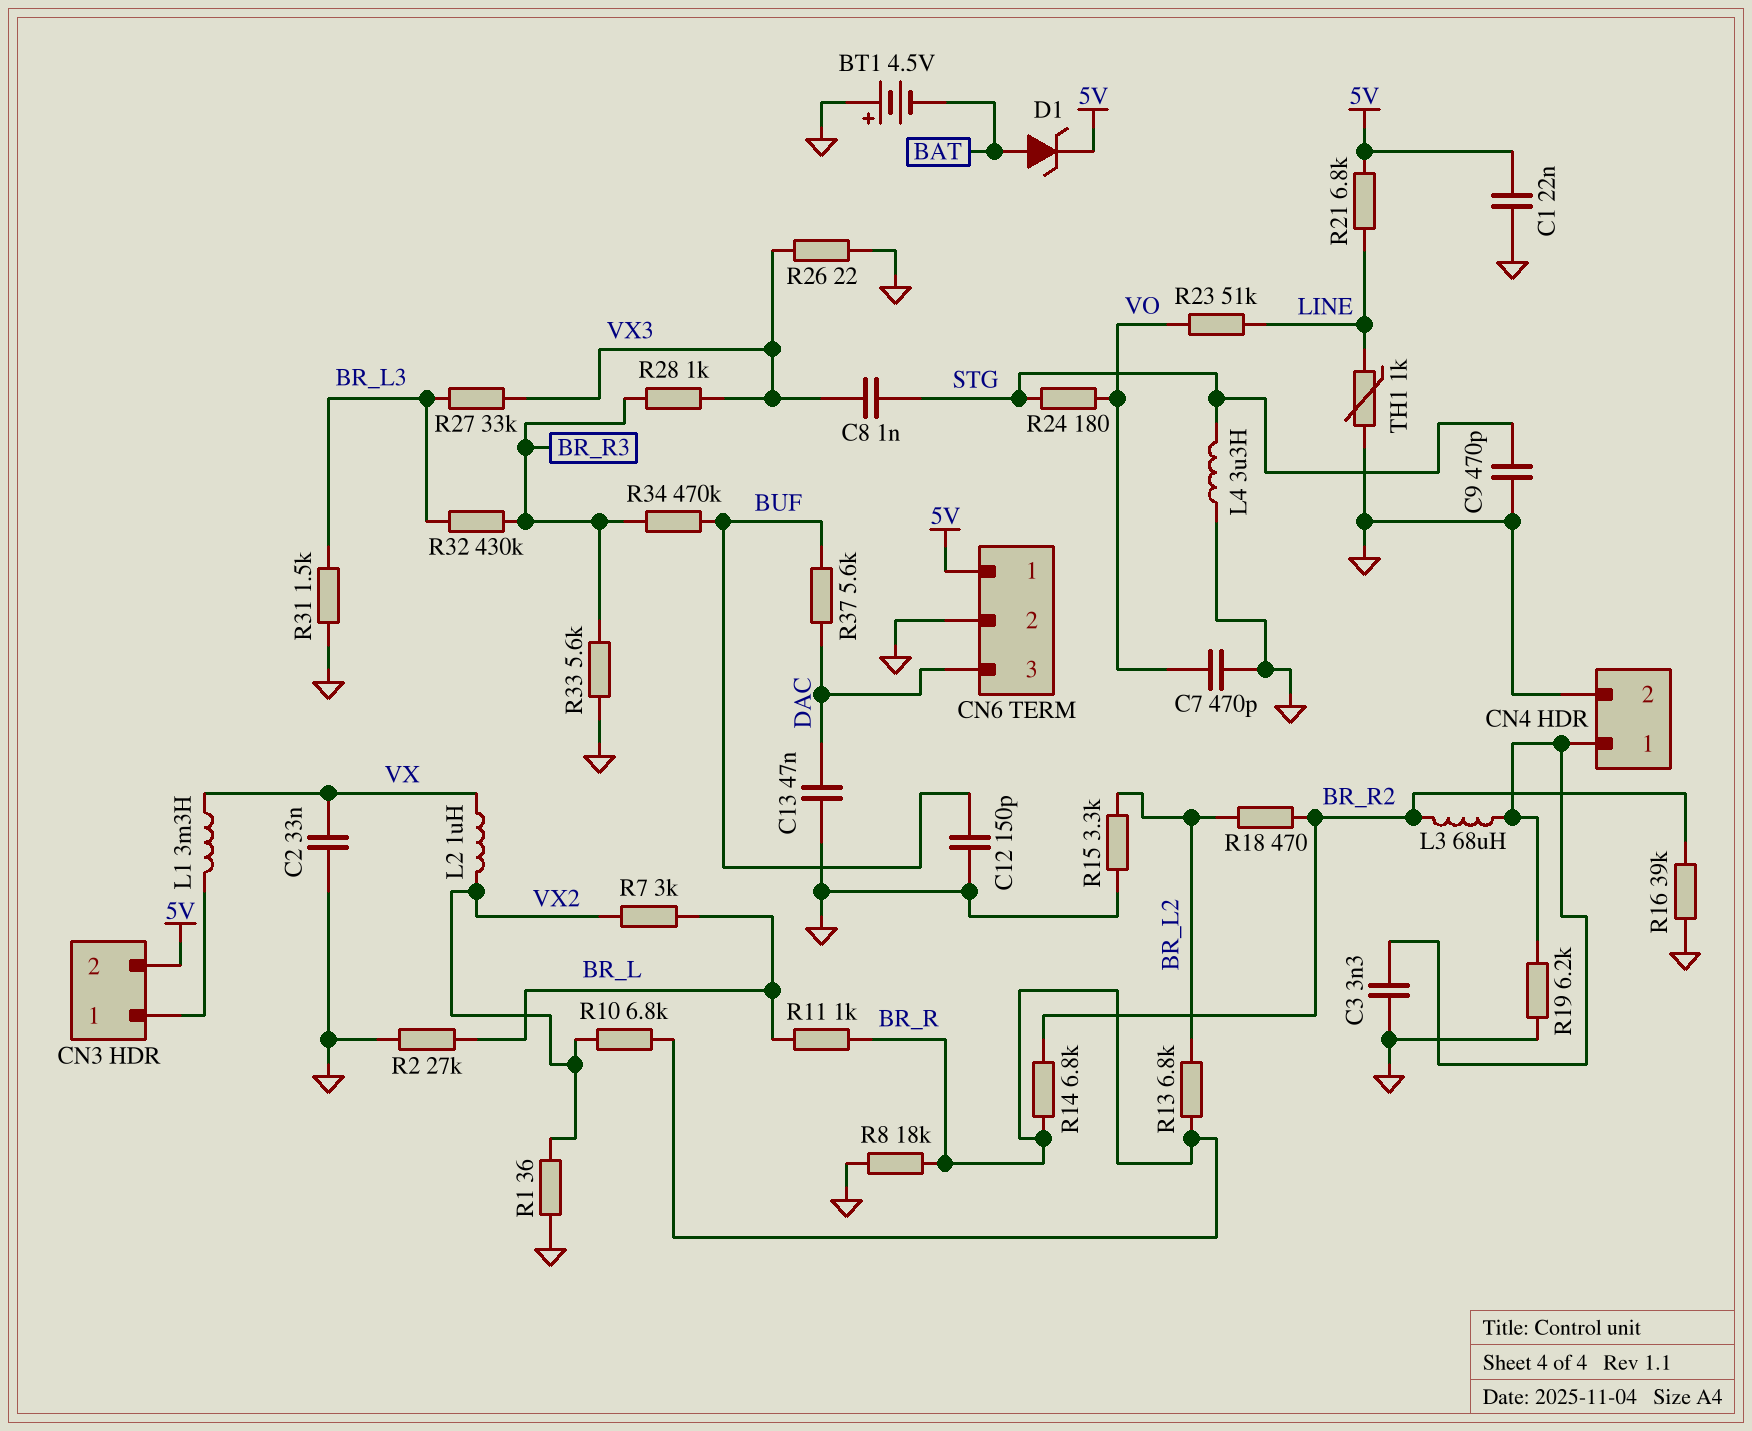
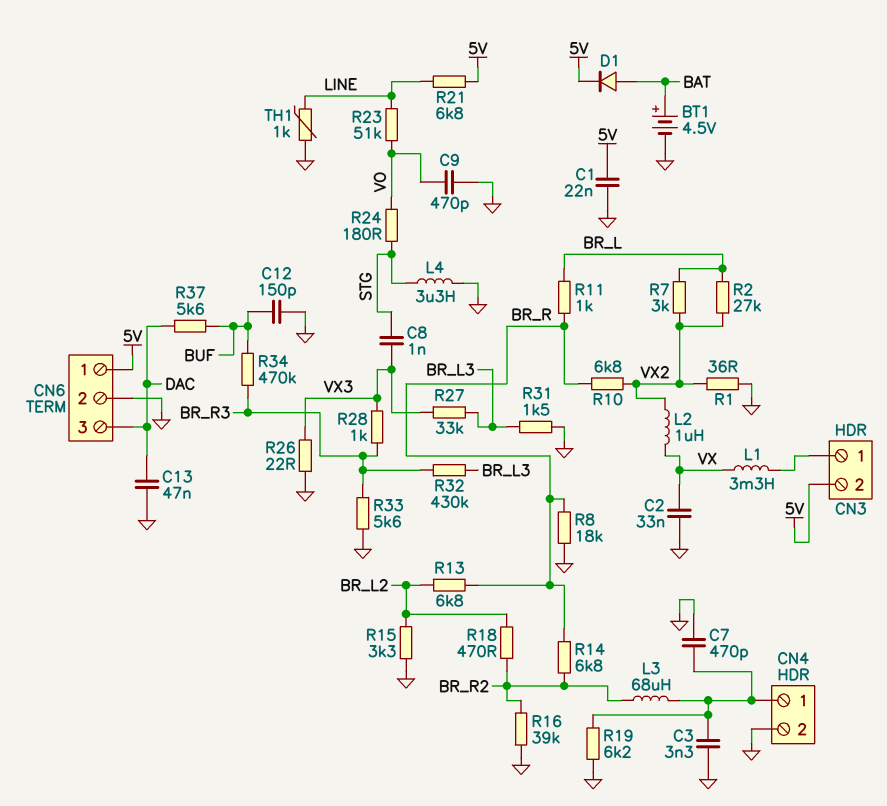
BT1: 4.5V (plus GND, minus BAT) -> 4.5V (plus BAT, minus GND)
C7: 470pF (GND, VO) -> 470pF (CN4/1, GND)
C9: 470pF (GND, STG) -> 470pF (GND, VO)
D1: zener (A BAT, K 5V) -> diode (A BAT, K 5V)
R2: 27k (BR_L, GND) -> 27k (BR_L, VX2)

